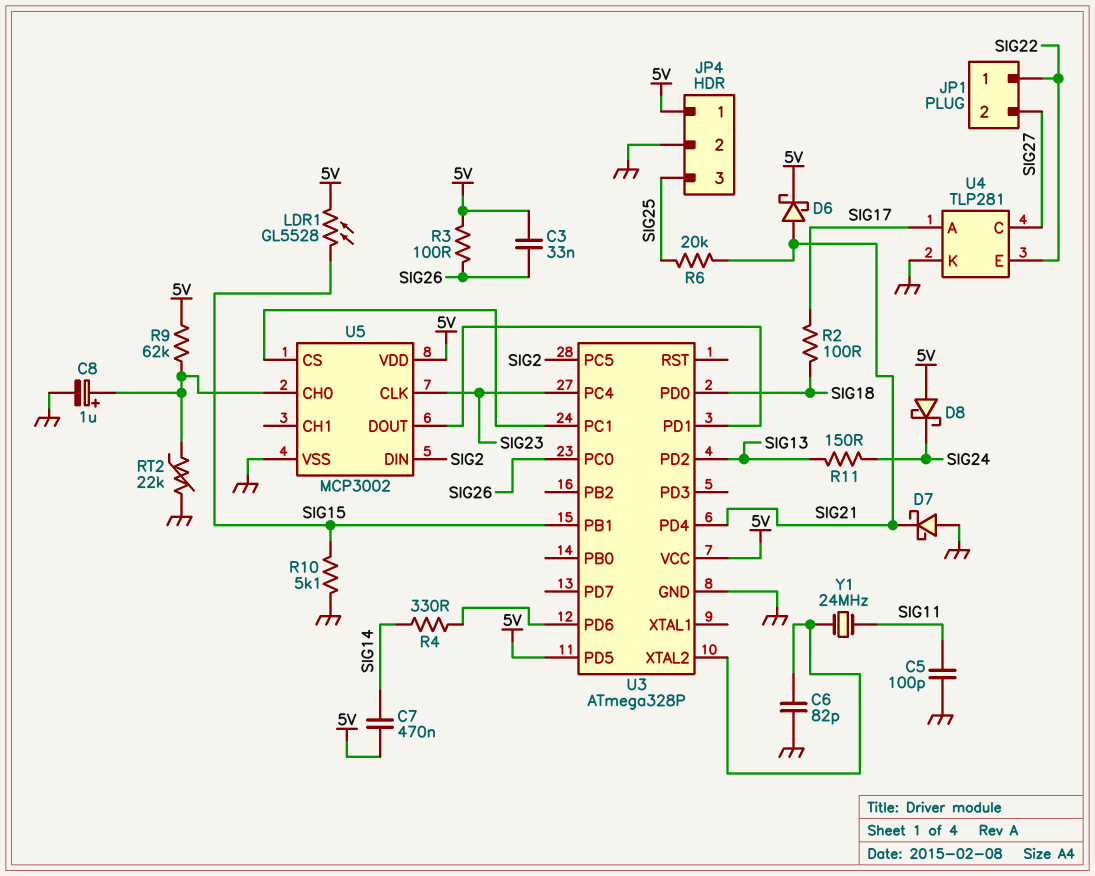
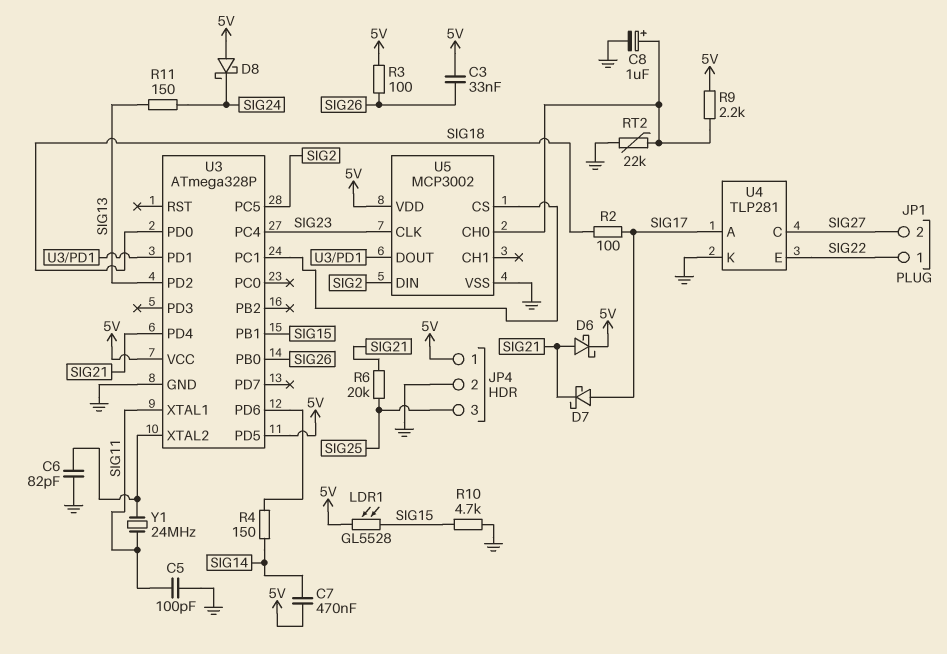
D7: schottky (A GND, K SIG21) -> schottky (A SIG17, K SIG21)
R4: 330 (SIG14, U3/PD6) -> 150 (SIG14, U3/PD6)
R9: 62k (5V, U5/CH0) -> 2.2k (5V, U5/CH0)
R10: 5.1k (GND, SIG15) -> 4.7k (GND, SIG15)
U3 pin PB0: none -> SIG26
U3 pin PC0: SIG26 -> none
U3 pin XTAL1: none -> SIG11

